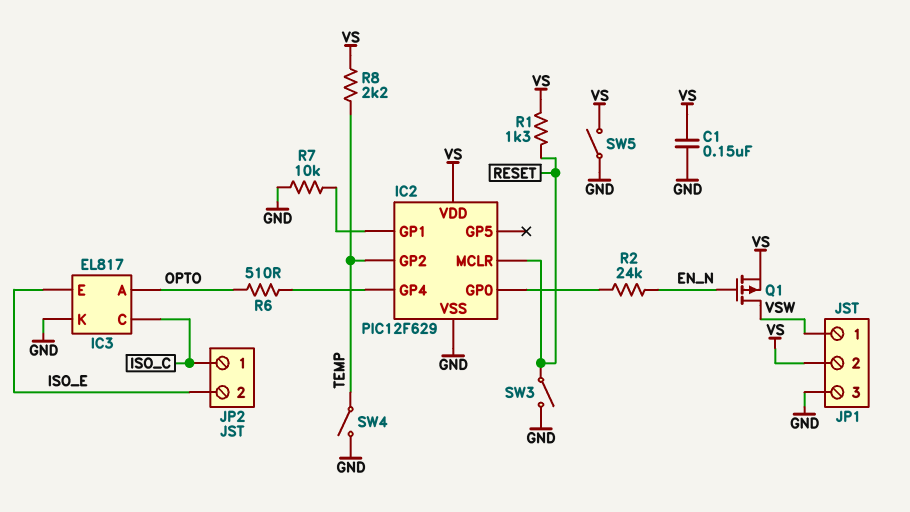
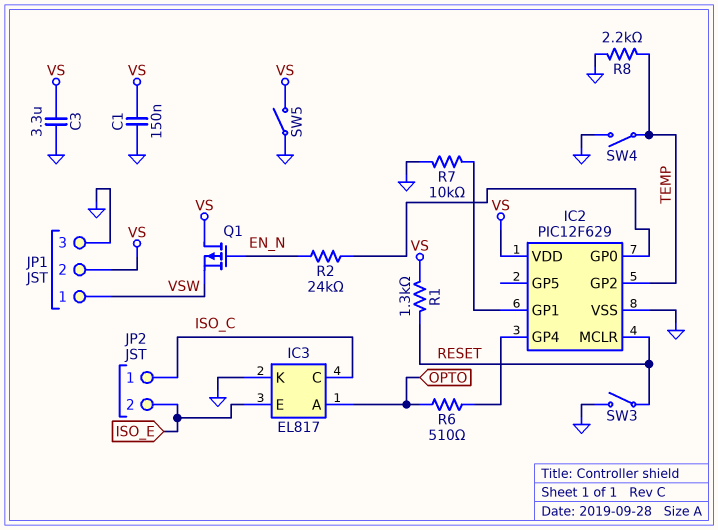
C3: none -> 3.3uF (GND, VS)
Q1: PMOS (G EN_N, D VSW, S VS) -> PMOS (G EN_N, D VS, S VSW)
R8: 2.2k (TEMP, VS) -> 2.2k (GND, TEMP)

